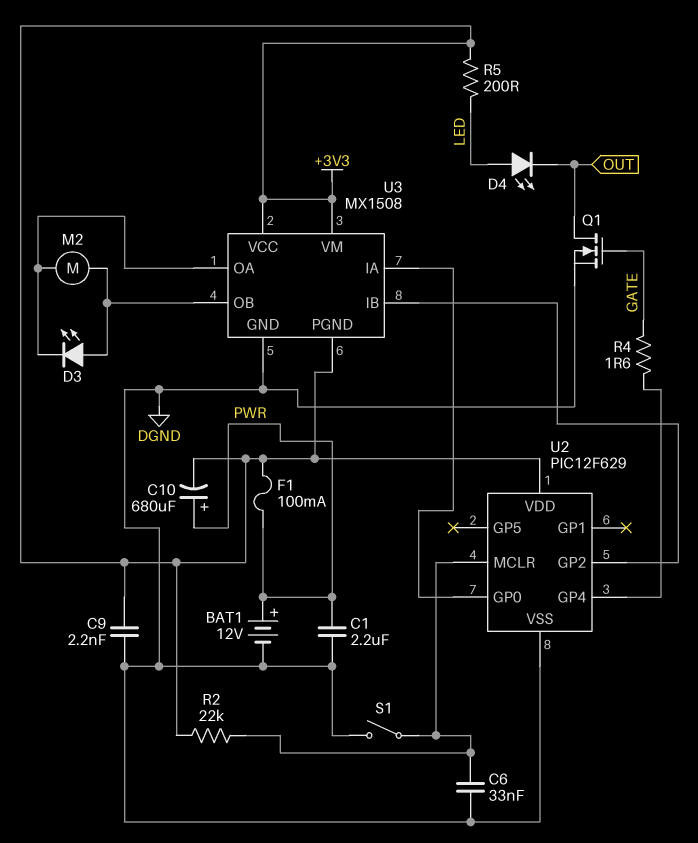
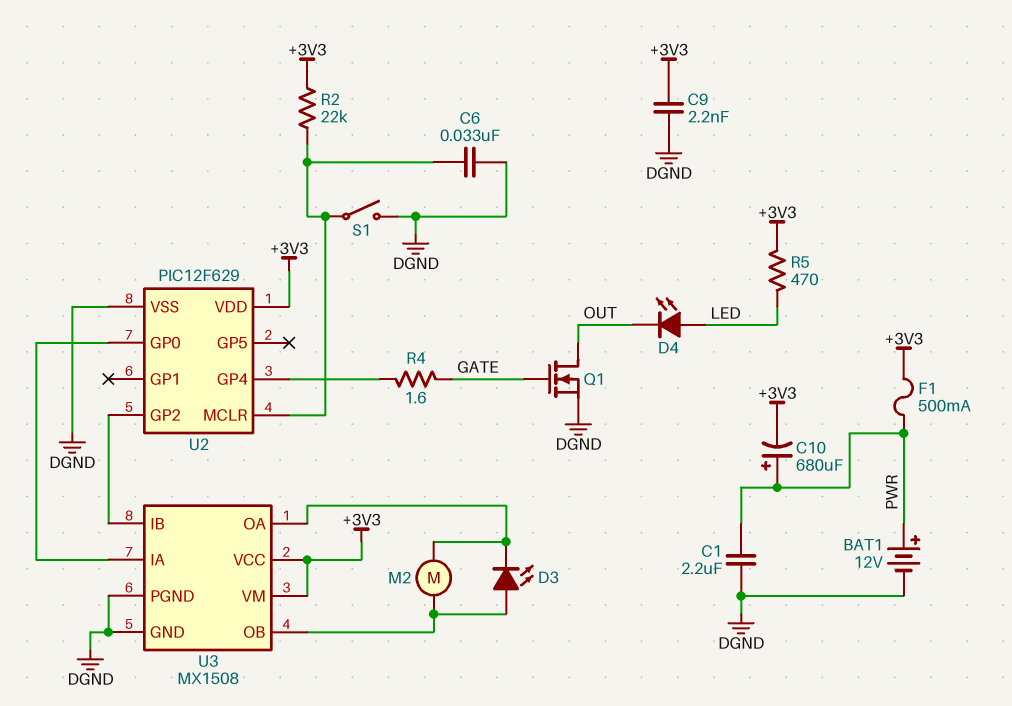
F1: 100mA (+3V3, PWR) -> 500mA (+3V3, PWR)
R5: 200 (+3V3, LED) -> 470 (+3V3, LED)
U3 pin PGND: +3V3 -> DGND

